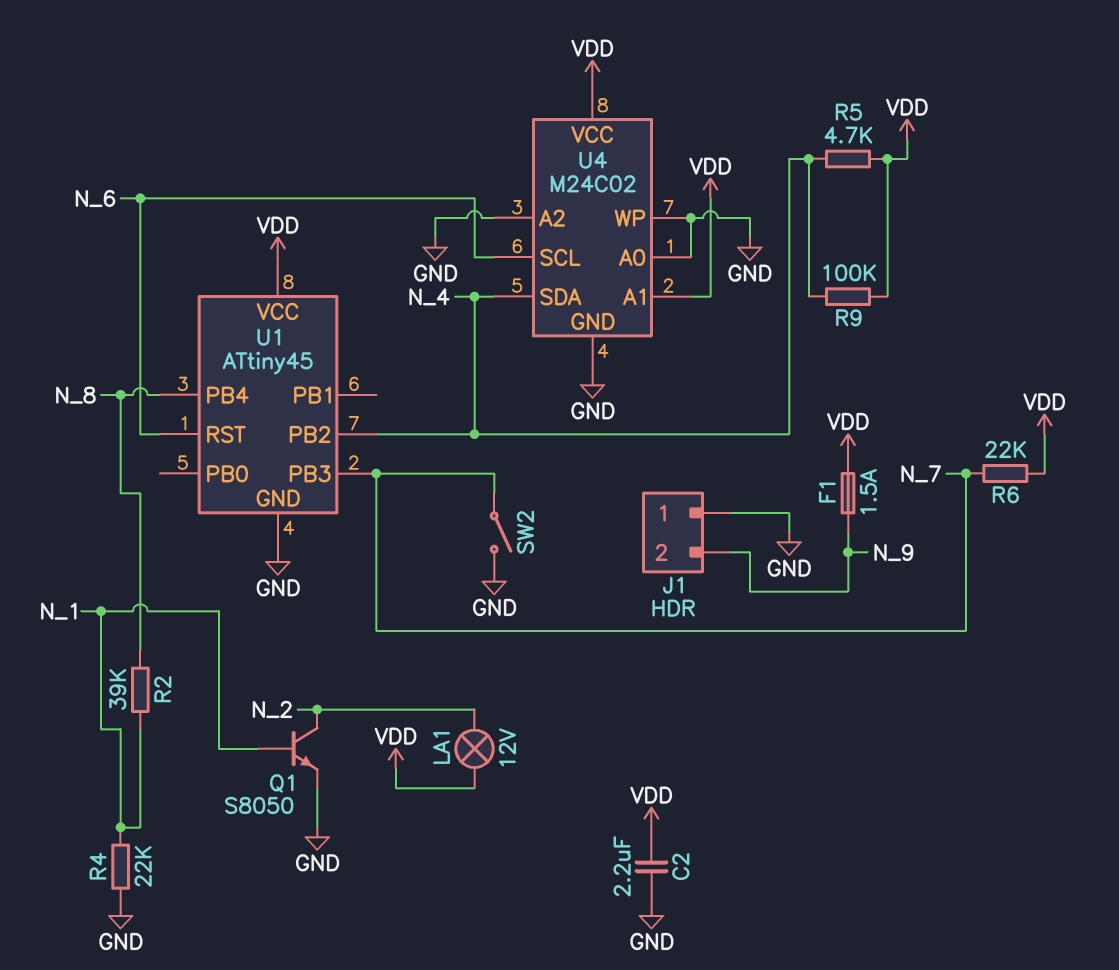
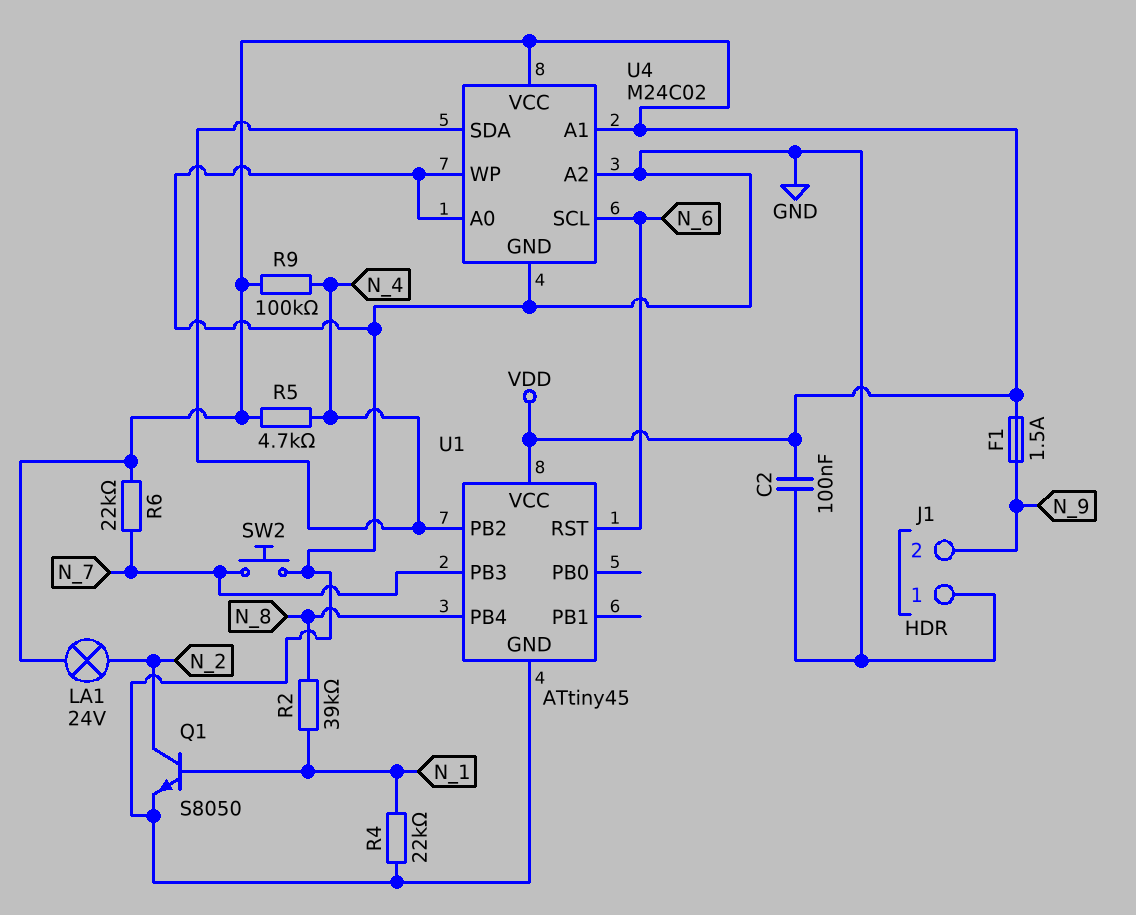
C2: 2.2uF (GND, VDD) -> 100nF (GND, VDD)
LA1: lamp 12V (N_2, VDD) -> lamp 24V (N_2, VDD)
SW2: switch (GND, N_7) -> button (GND, N_7)

